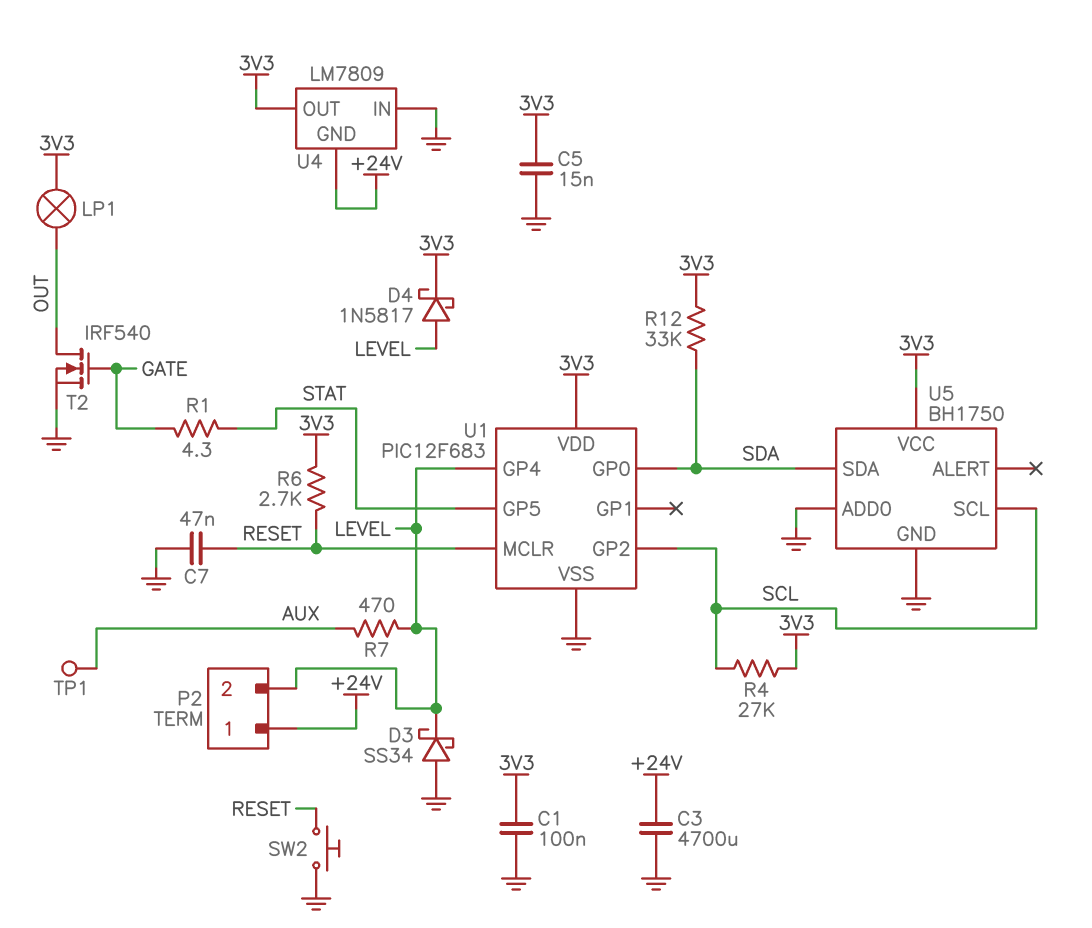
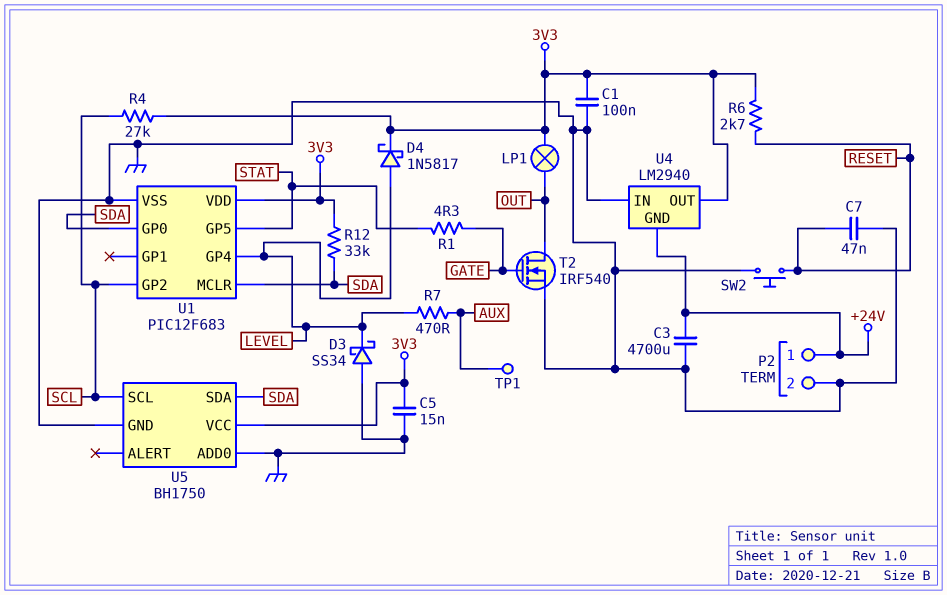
P2 pin 2: LEVEL -> GND
U1 pin MCLR: RESET -> SDA
U4: LM7809 -> LM2940

